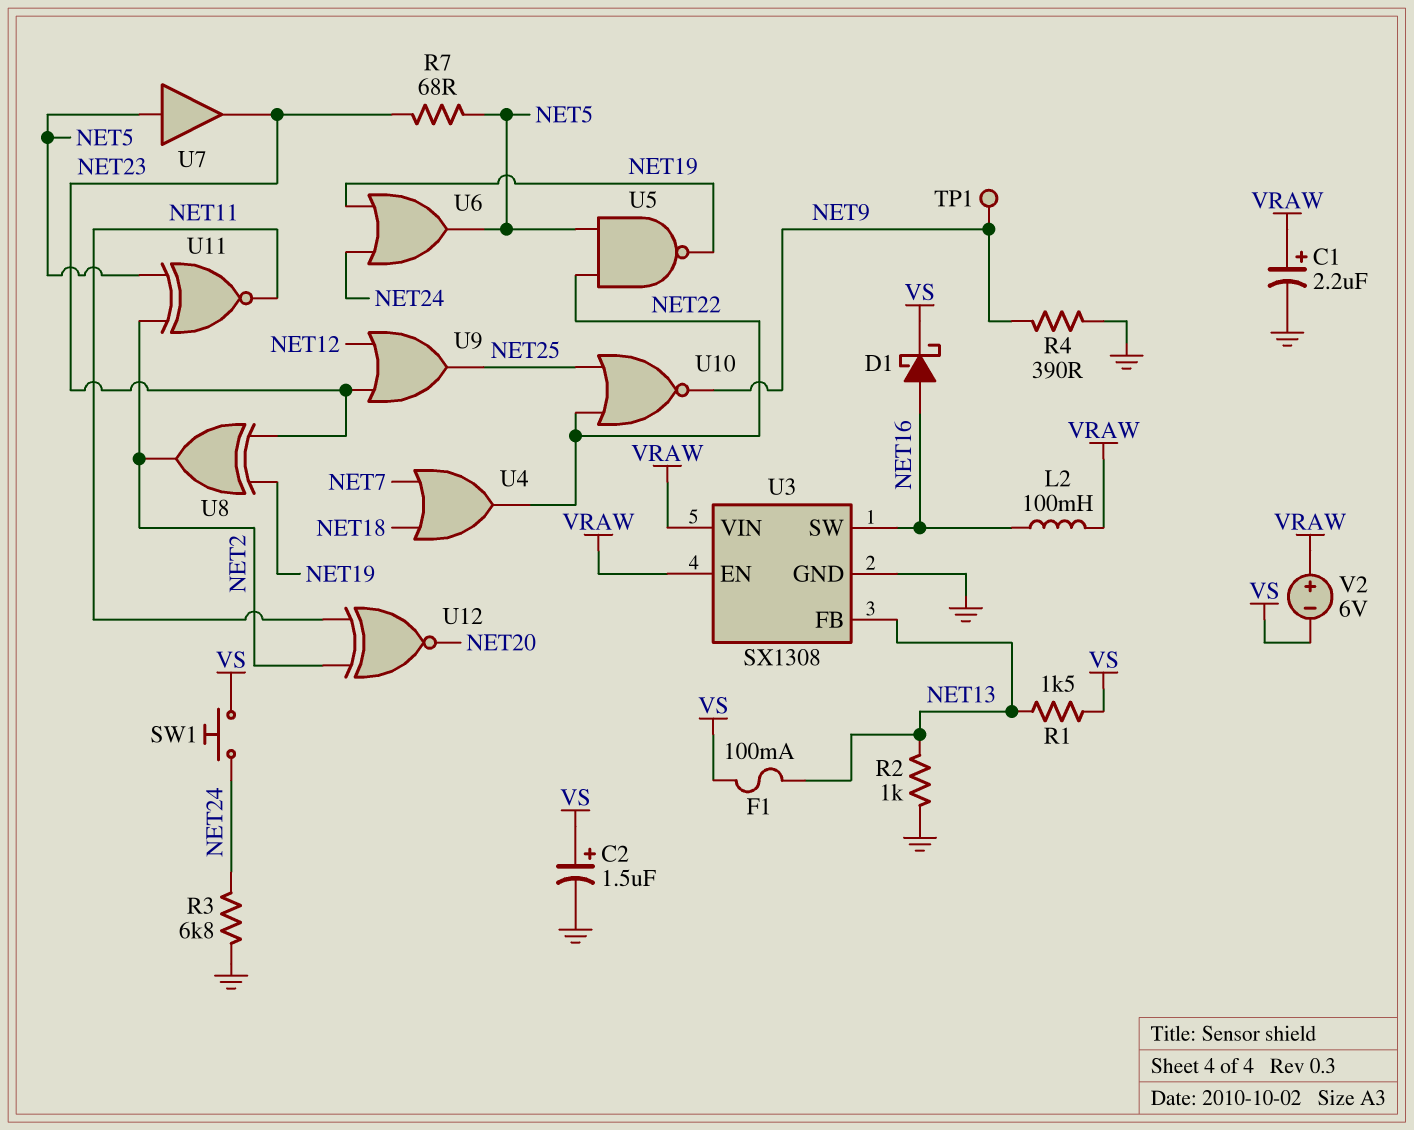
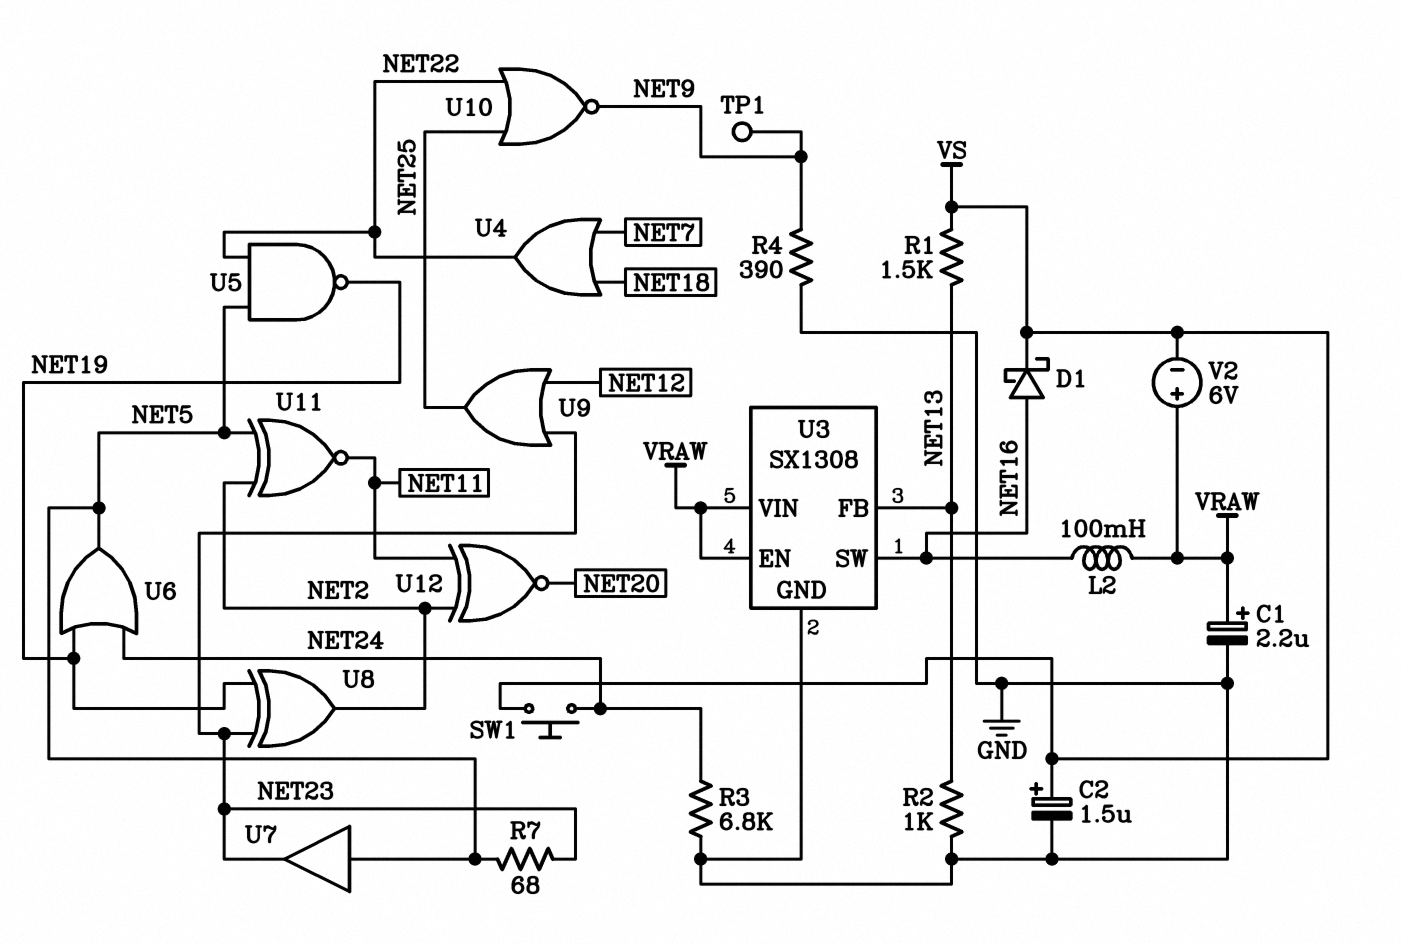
F1: 100mA (NET13, VS) -> none

